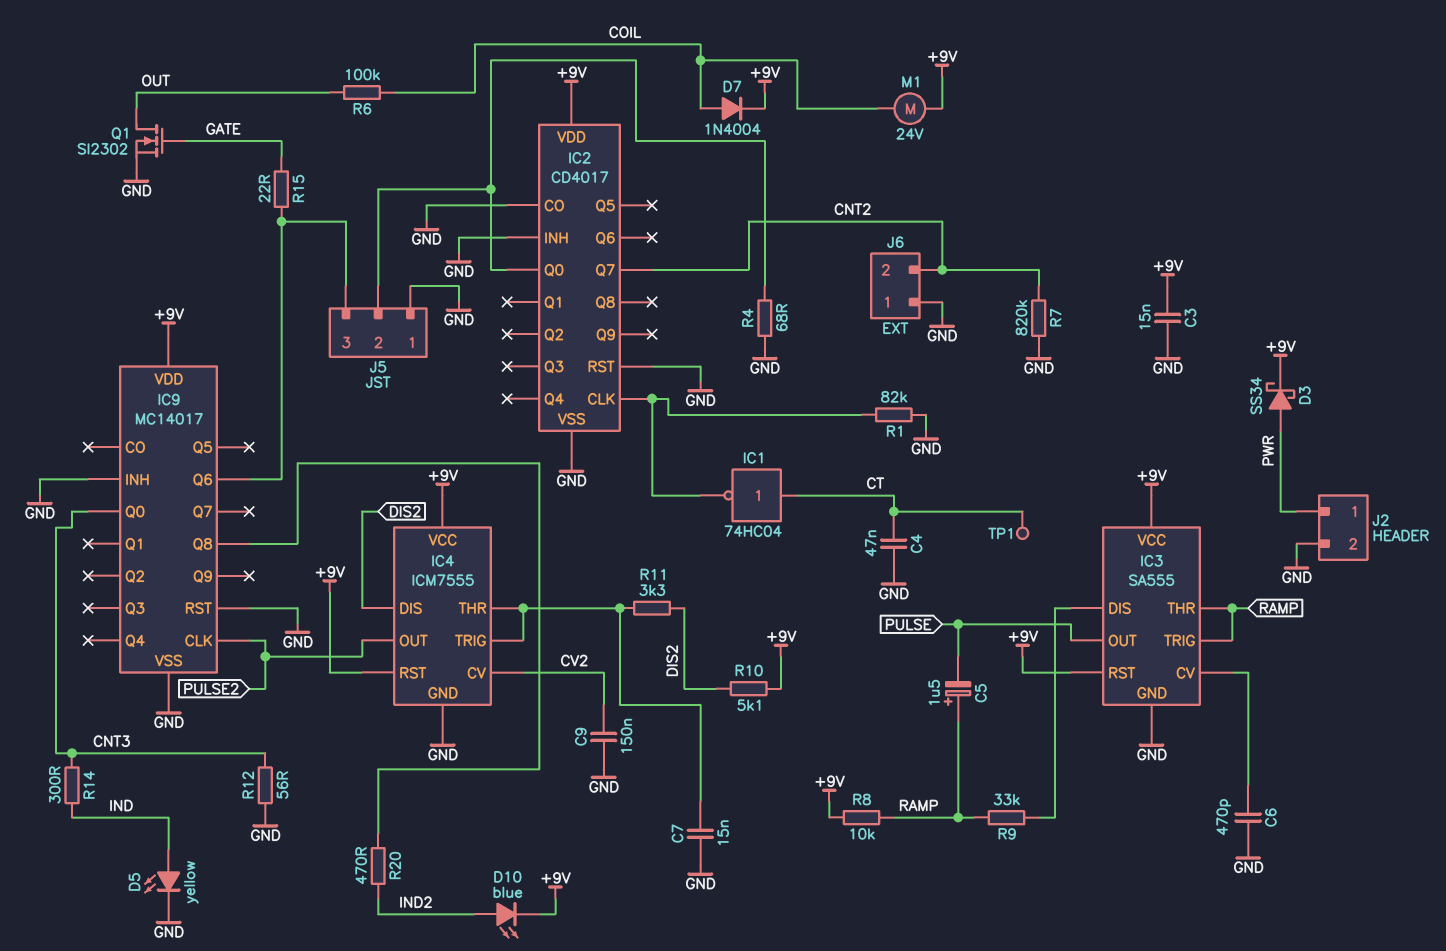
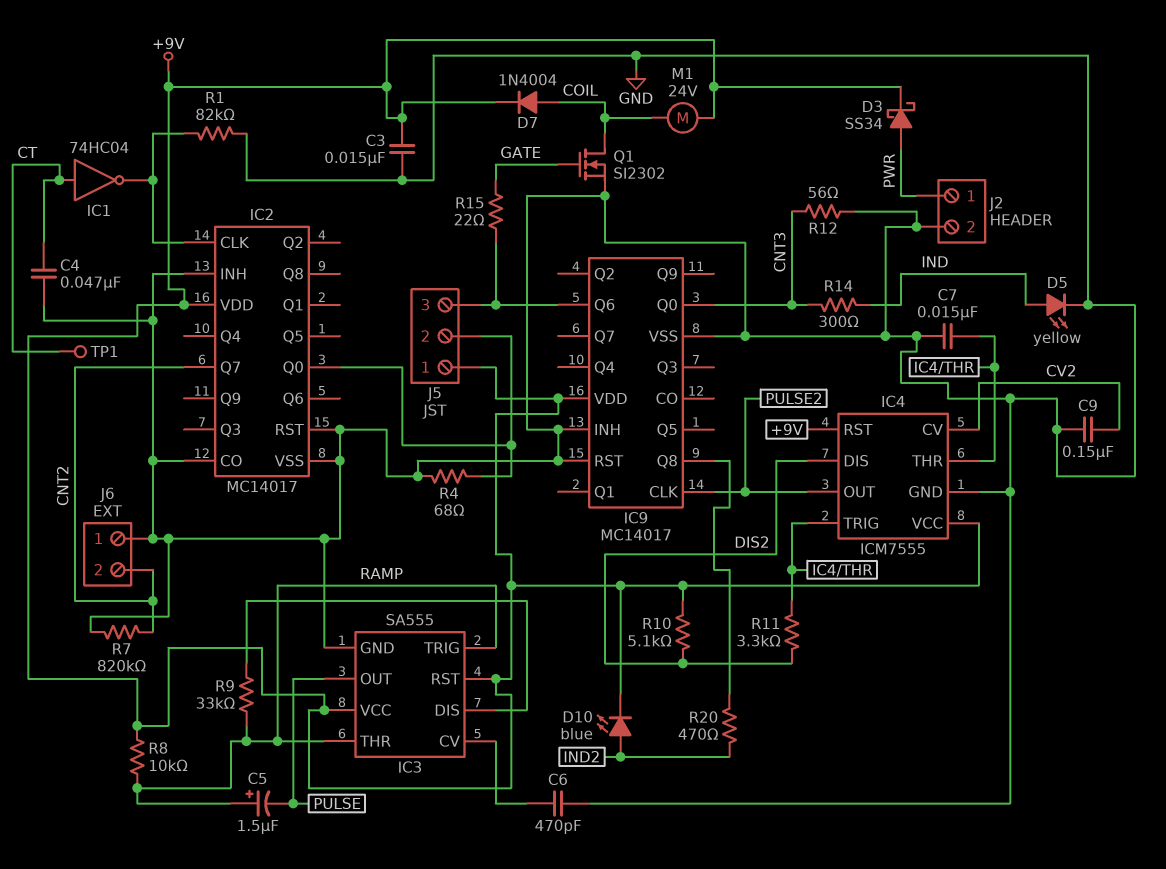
IC2: CD4017 -> MC14017
J5 pin 1: GND -> +9V
Q1: NMOS SI2302 (G GATE, D OUT, S GND) -> NMOS SI2302 (G GATE, D COIL, S GND)
R6: 100k (COIL, OUT) -> none

